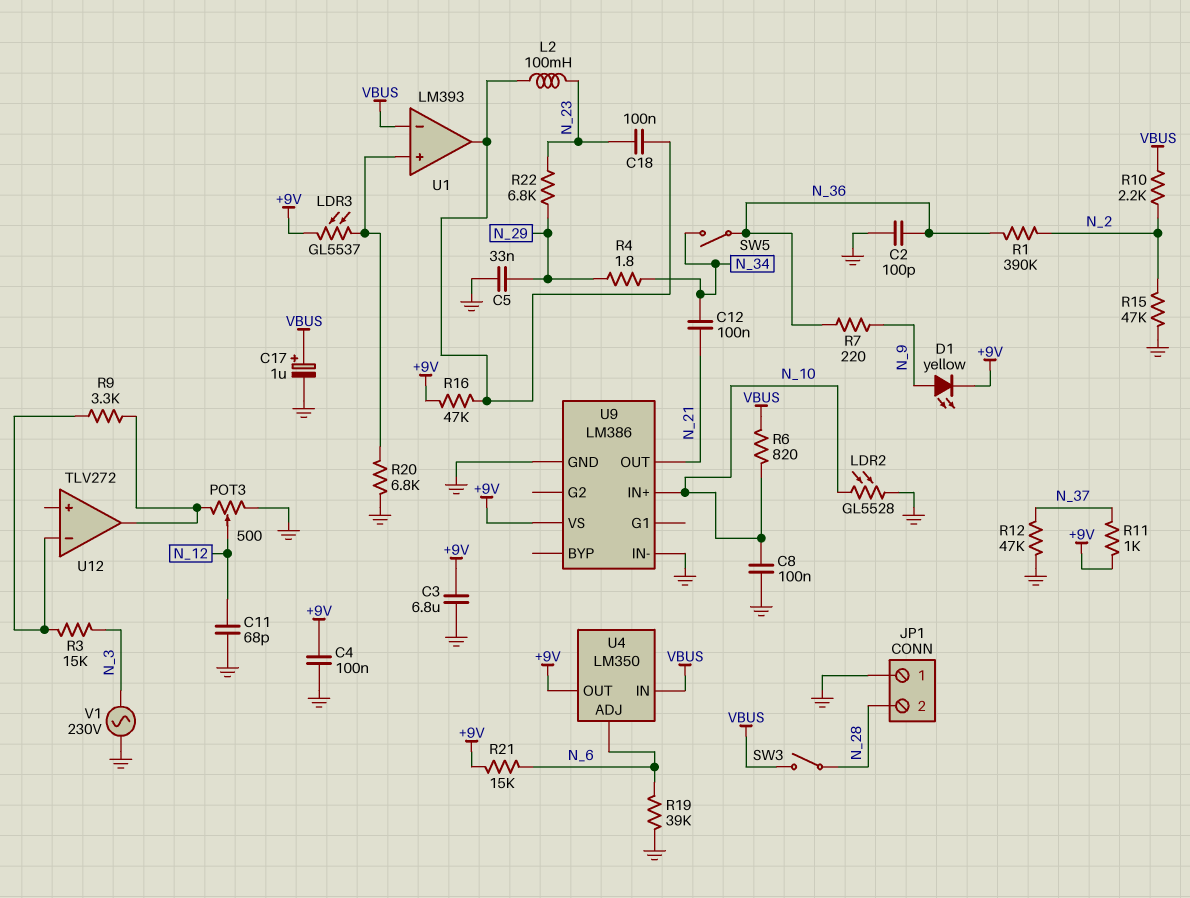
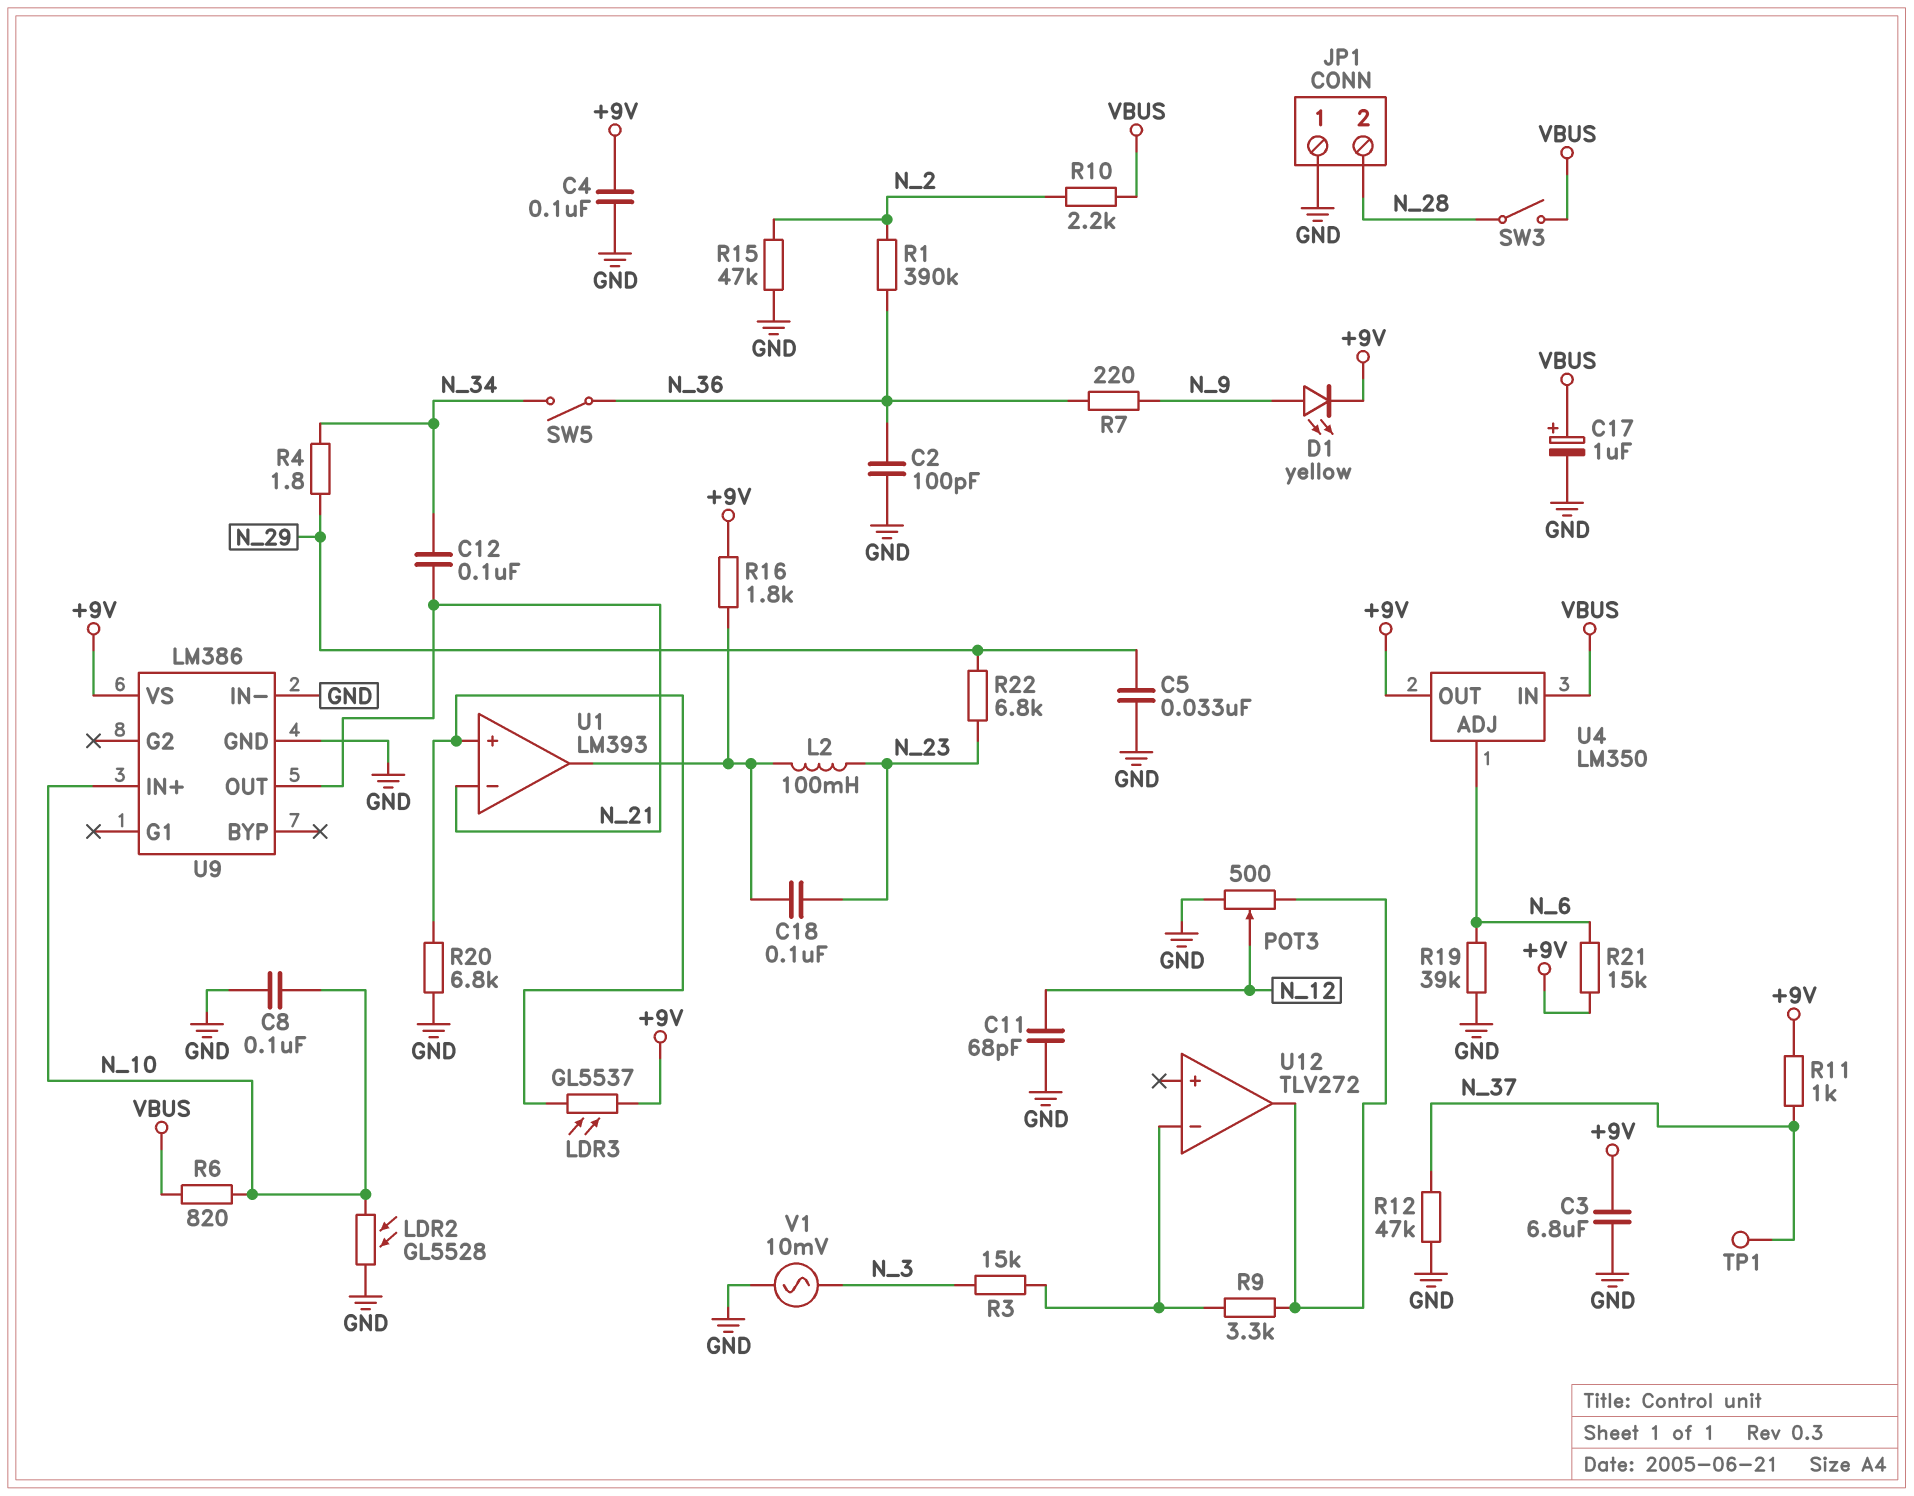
R16: 47k (+9V, U1/out) -> 1.8k (+9V, U1/out)
TP1: none -> test point (N_37)
U1 pin in-: VBUS -> N_21
V1: AC 230V (GND, N_3) -> AC 10mV (GND, N_3)

